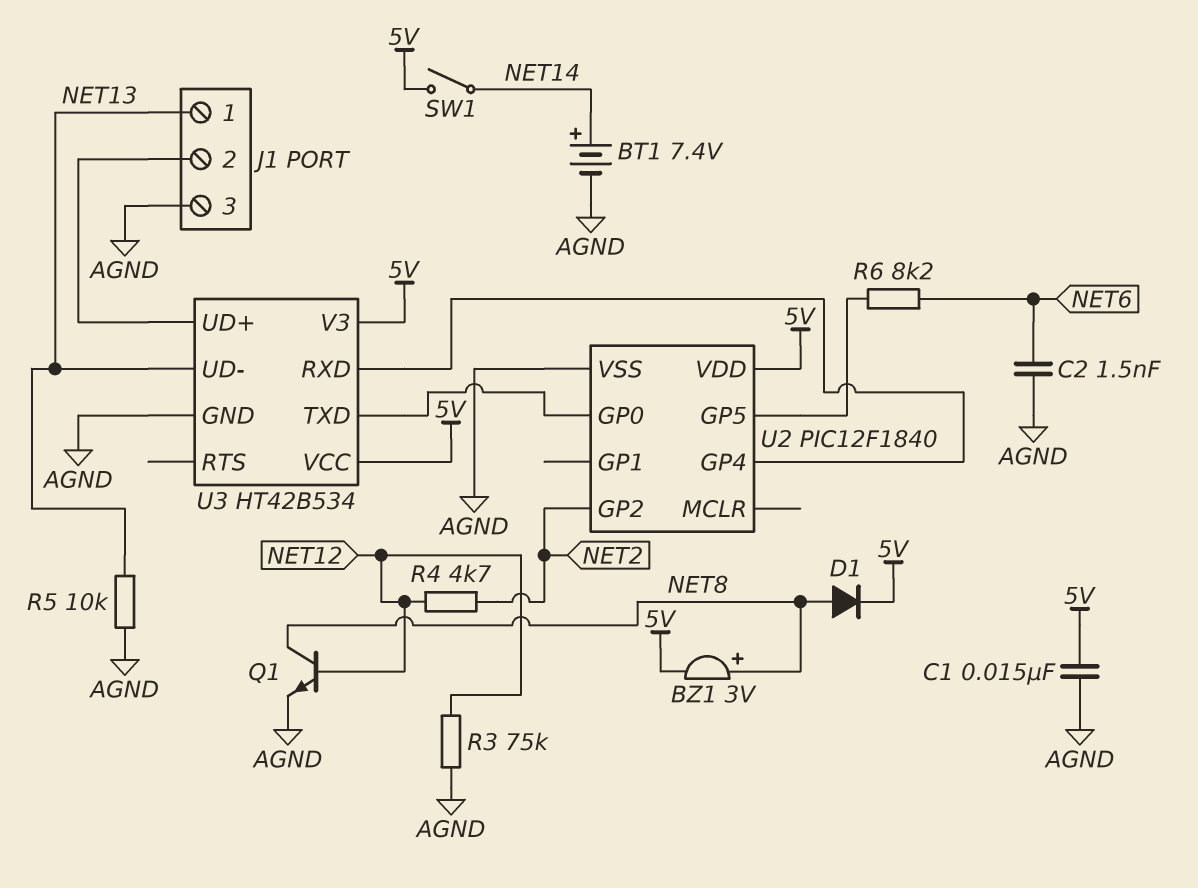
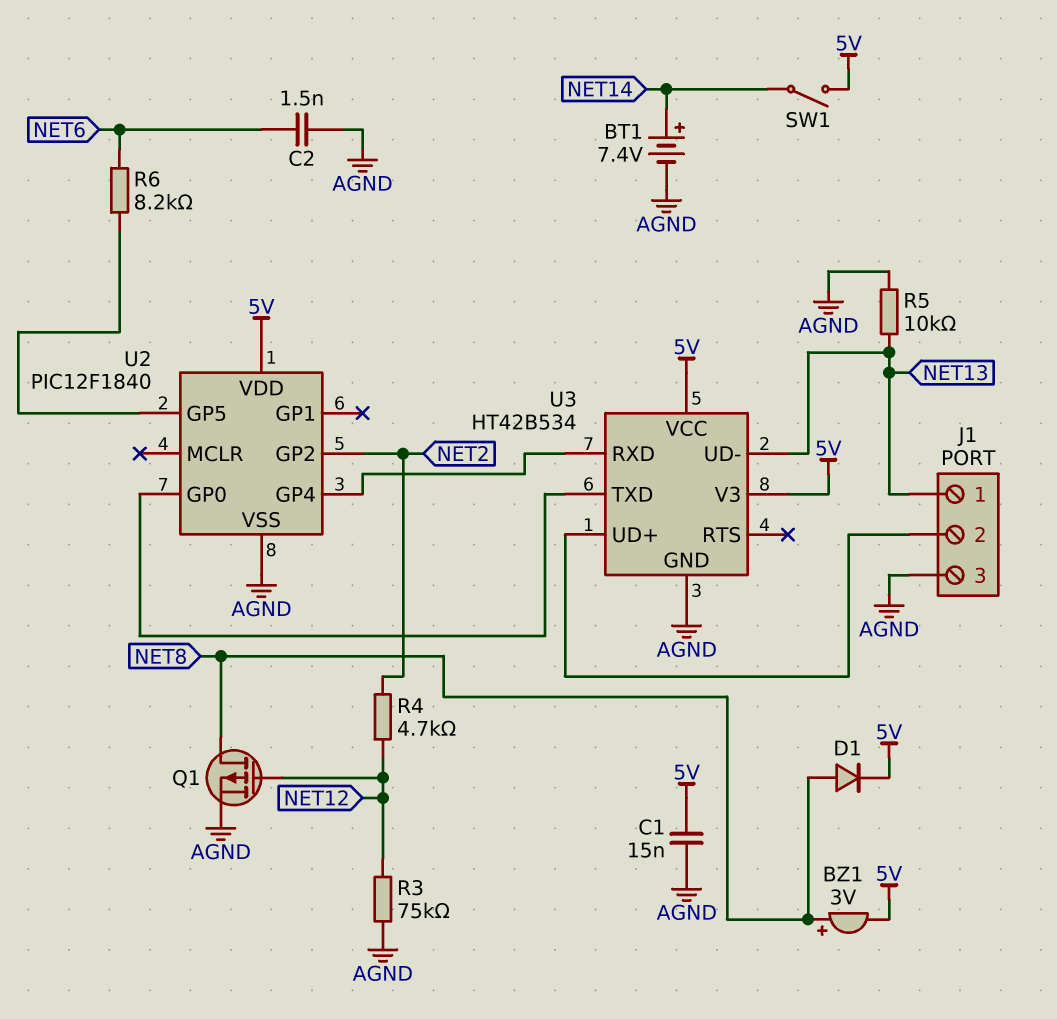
Q1: NPN (B NET12, C NET8, E AGND) -> PMOS (G NET12, D NET8, S AGND)

